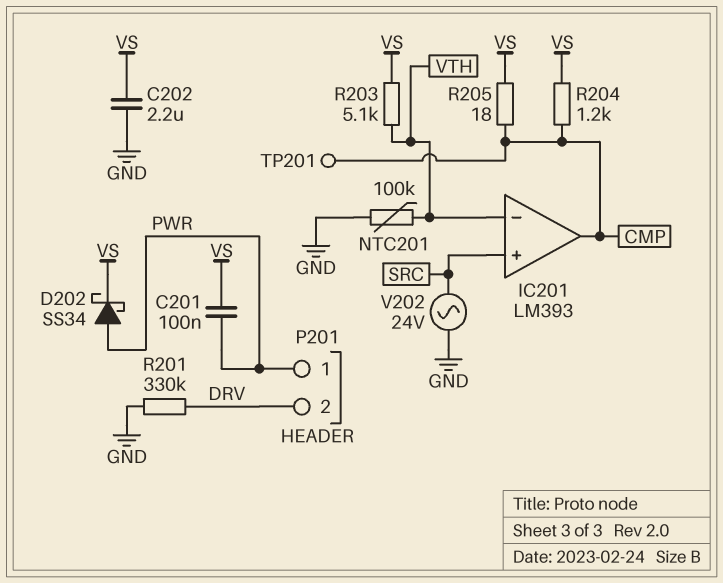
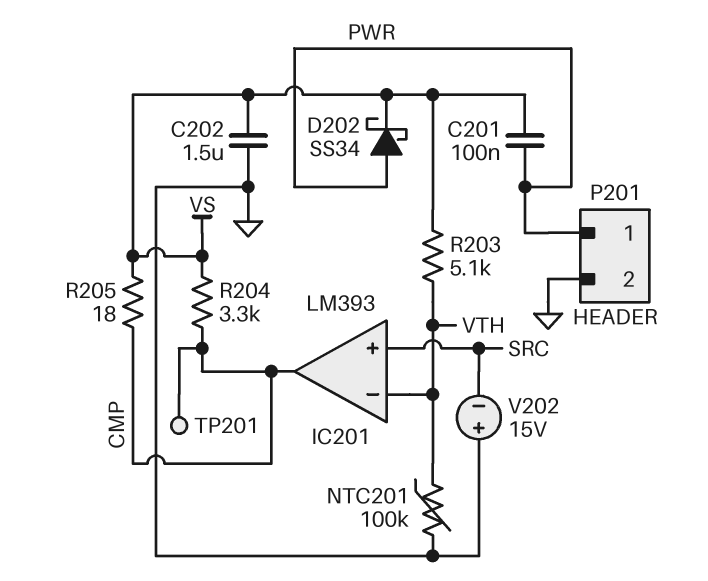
C202: 2.2uF (GND, VS) -> 1.5uF (GND, VS)
P201 pin 2: DRV -> GND
R201: 330k (DRV, GND) -> none
R204: 1.2k (CMP, VS) -> 3.3k (CMP, VS)
V202: AC 24V (GND, SRC) -> 15V (plus GND, minus SRC)

